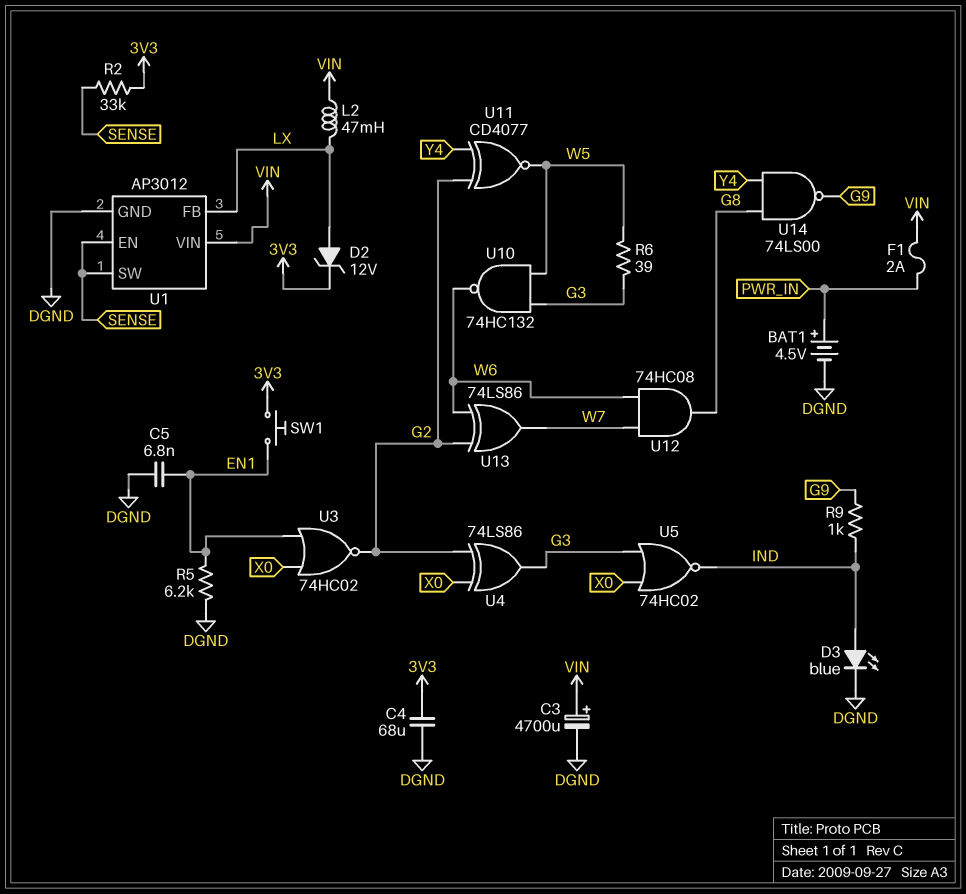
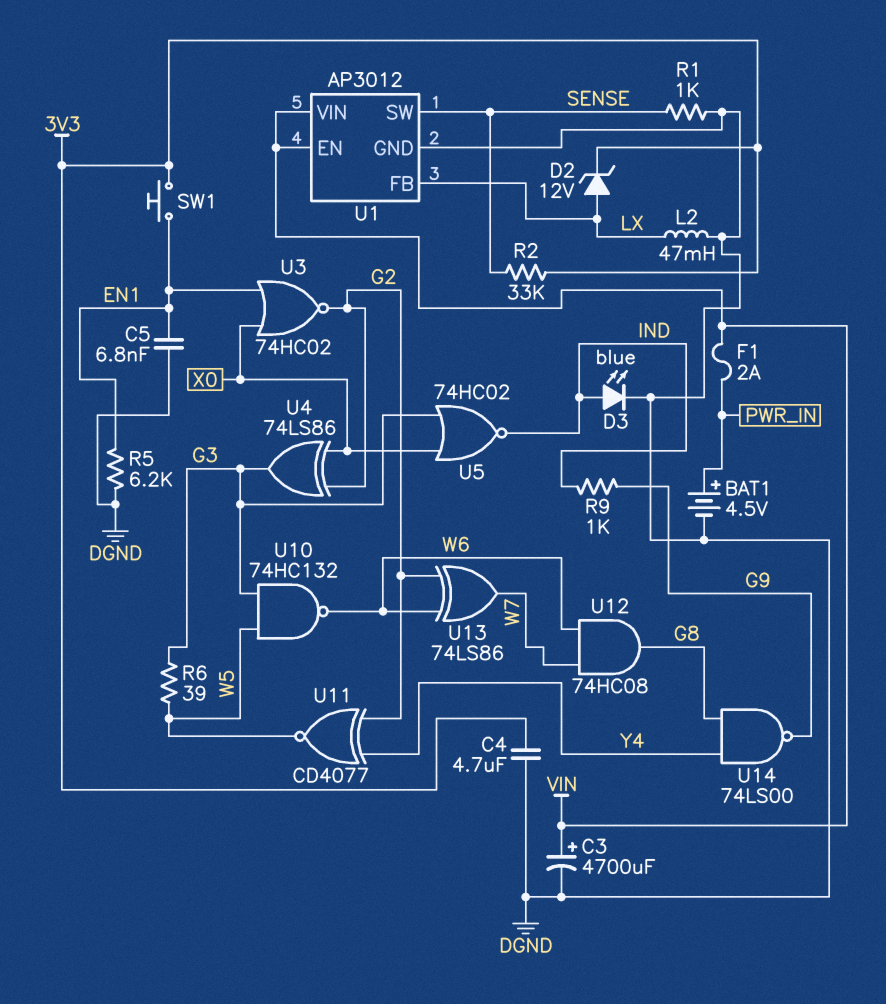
C4: 68uF (3V3, DGND) -> 4.7uF (3V3, DGND)
L2: 47mH (LX, VIN) -> 47mH (DGND, LX)
R1: none -> 1k (DGND, SENSE)
U1 pin EN: SENSE -> VIN

